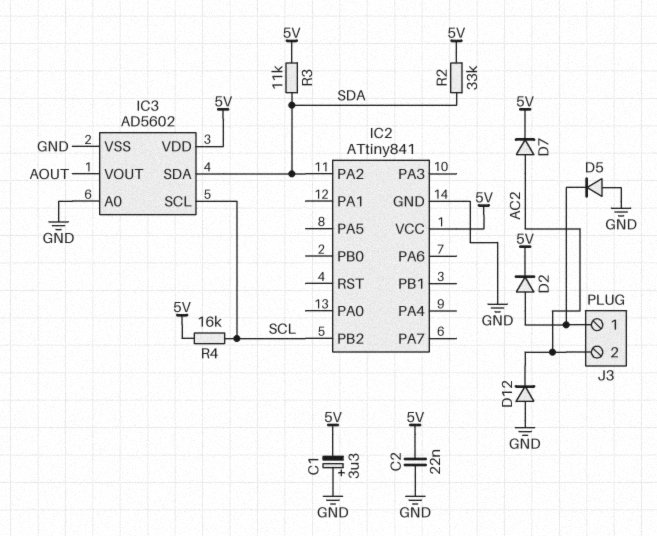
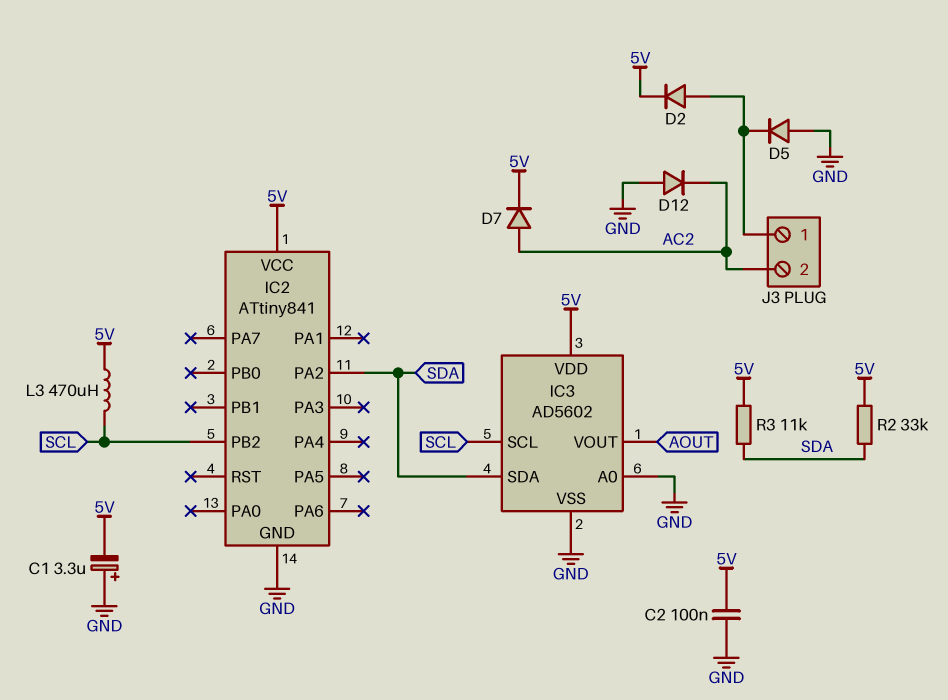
C2: 22nF (5V, GND) -> 100nF (5V, GND)
L3: none -> 470uH (5V, SCL)
R4: 16k (5V, SCL) -> none

